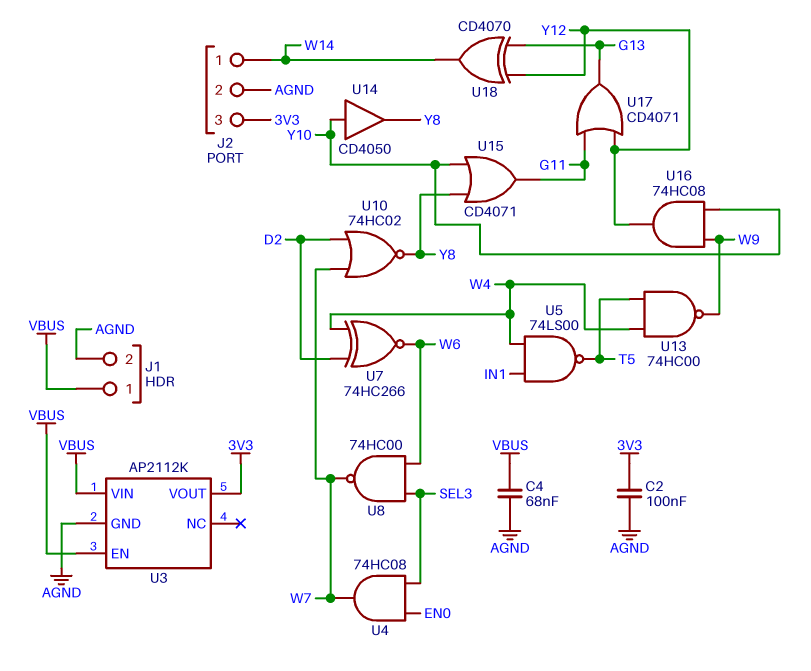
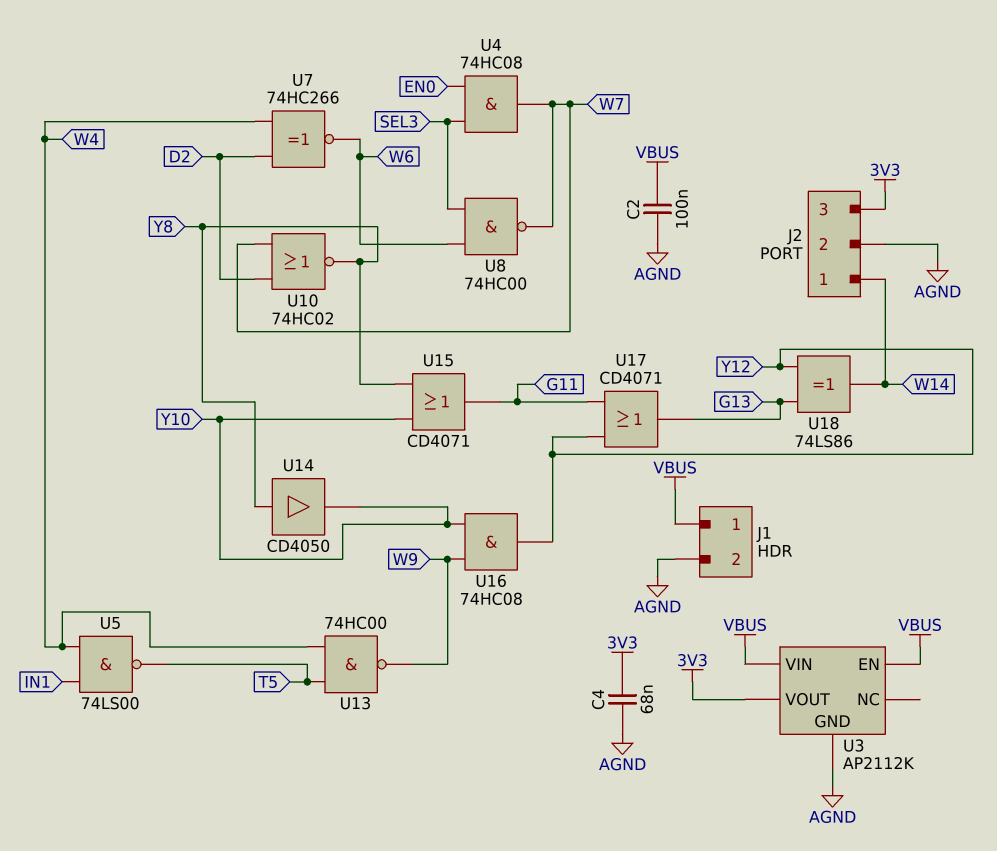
C2: 100nF (3V3, AGND) -> 100nF (AGND, VBUS)
C4: 68nF (AGND, VBUS) -> 68nF (3V3, AGND)
U14: buffer CD4050 (in Y10, out Y8) -> buffer CD4050 (in Y8, out Y10)
U18: XOR CD4070 (in G13, in Y12, out W14) -> XOR 74LS86 (in G13, in Y12, out W14)

